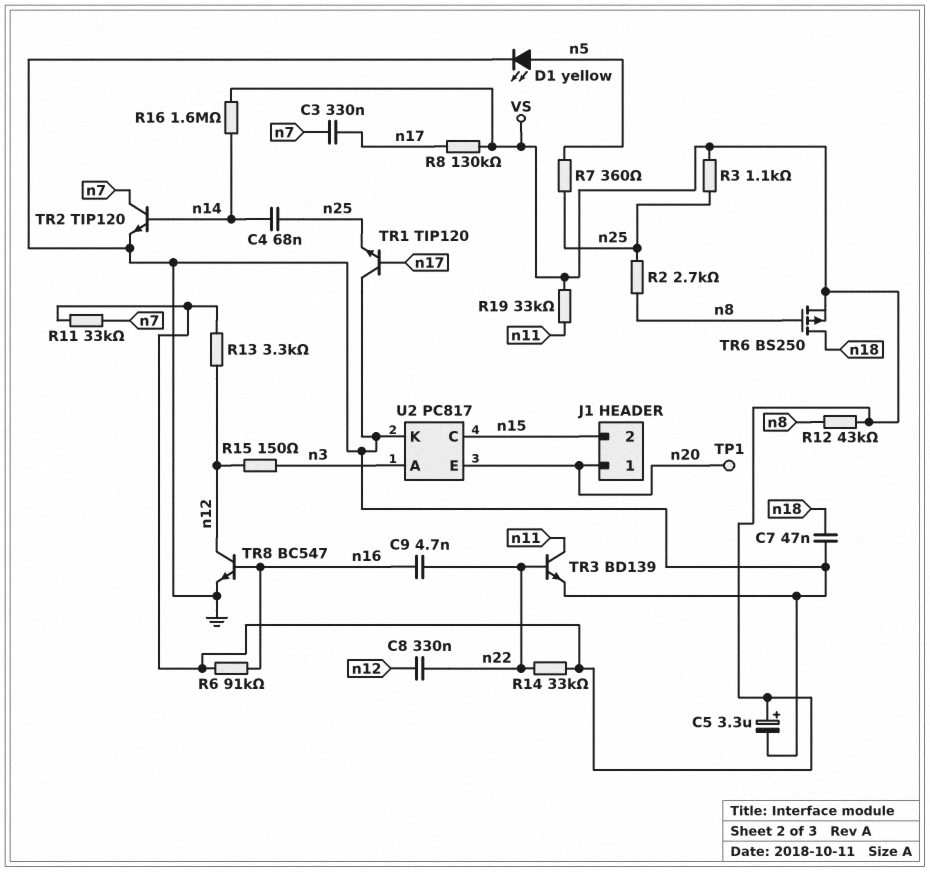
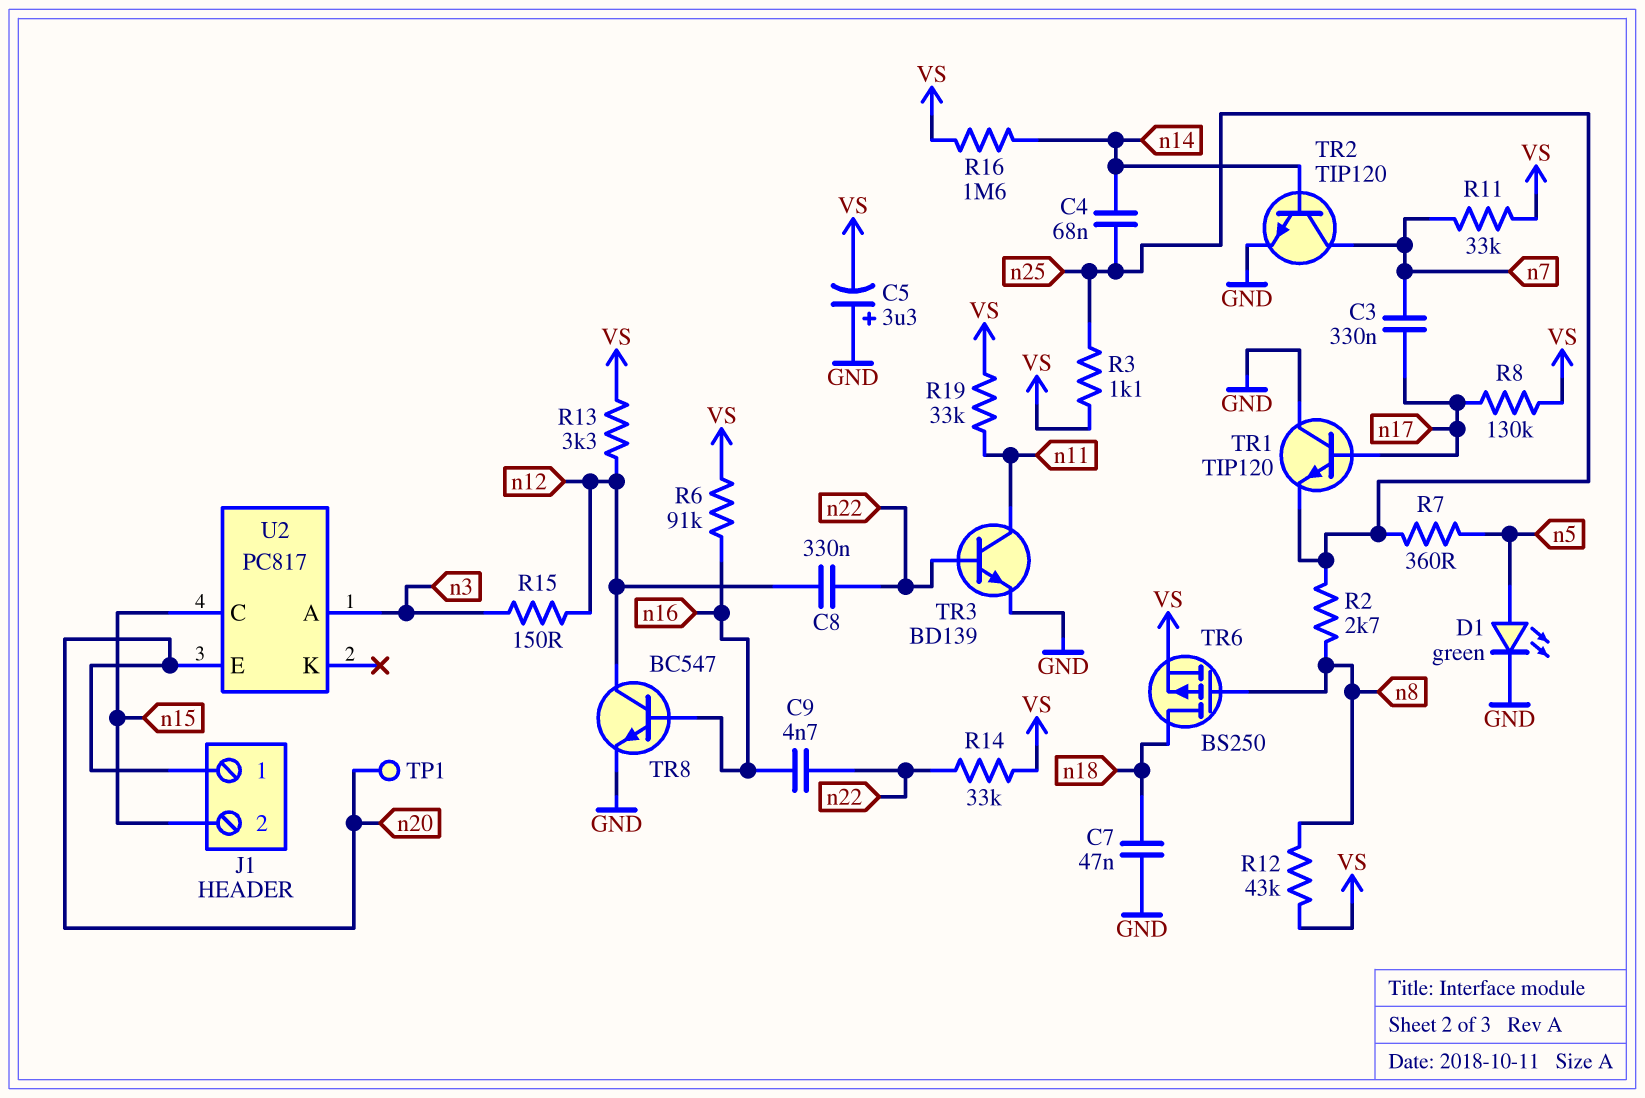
C5: 3.3uF (plus VS, minus GND) -> 3.3uF (plus GND, minus VS)
D1: LED yellow (A n5, K GND) -> LED green (A n5, K GND)
U2 pin K: GND -> none

